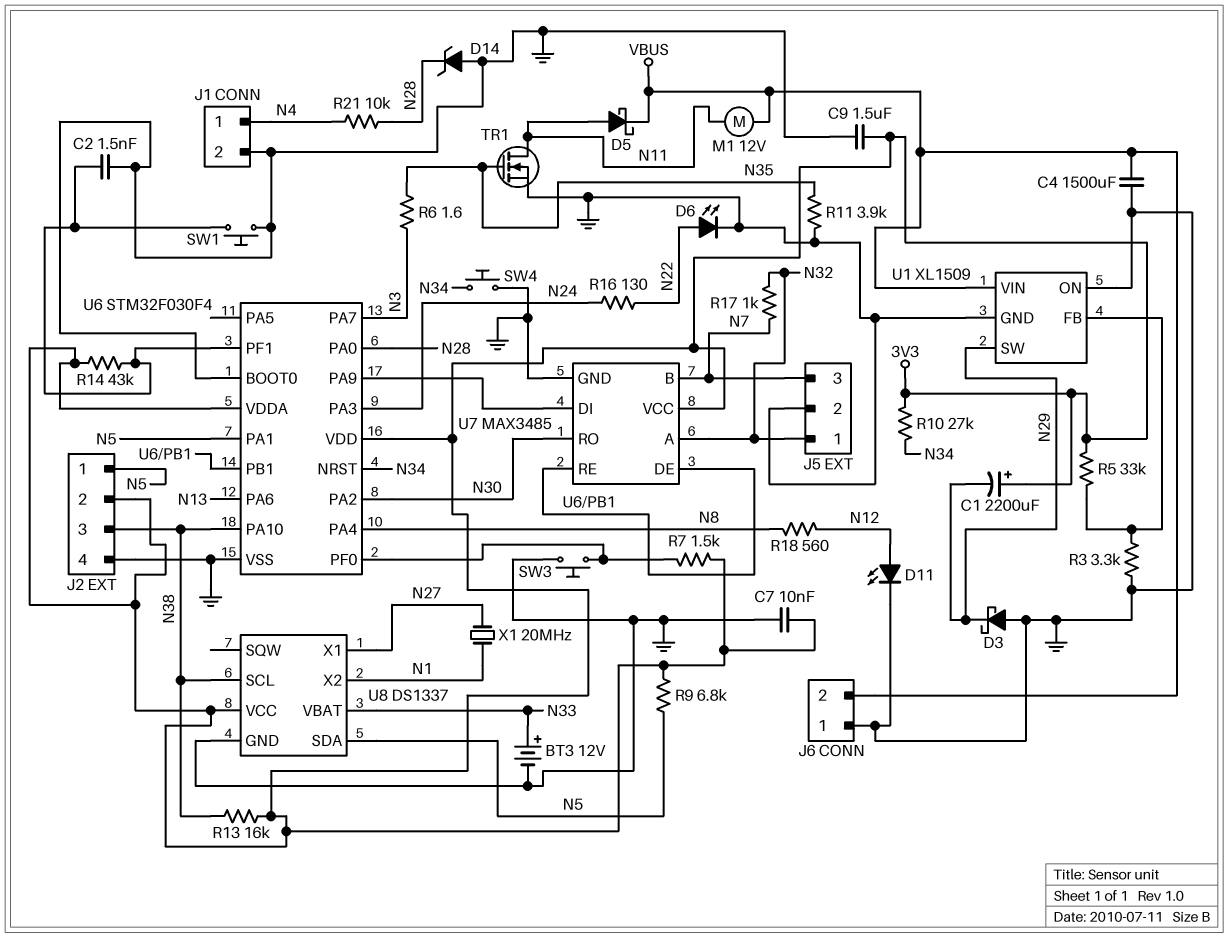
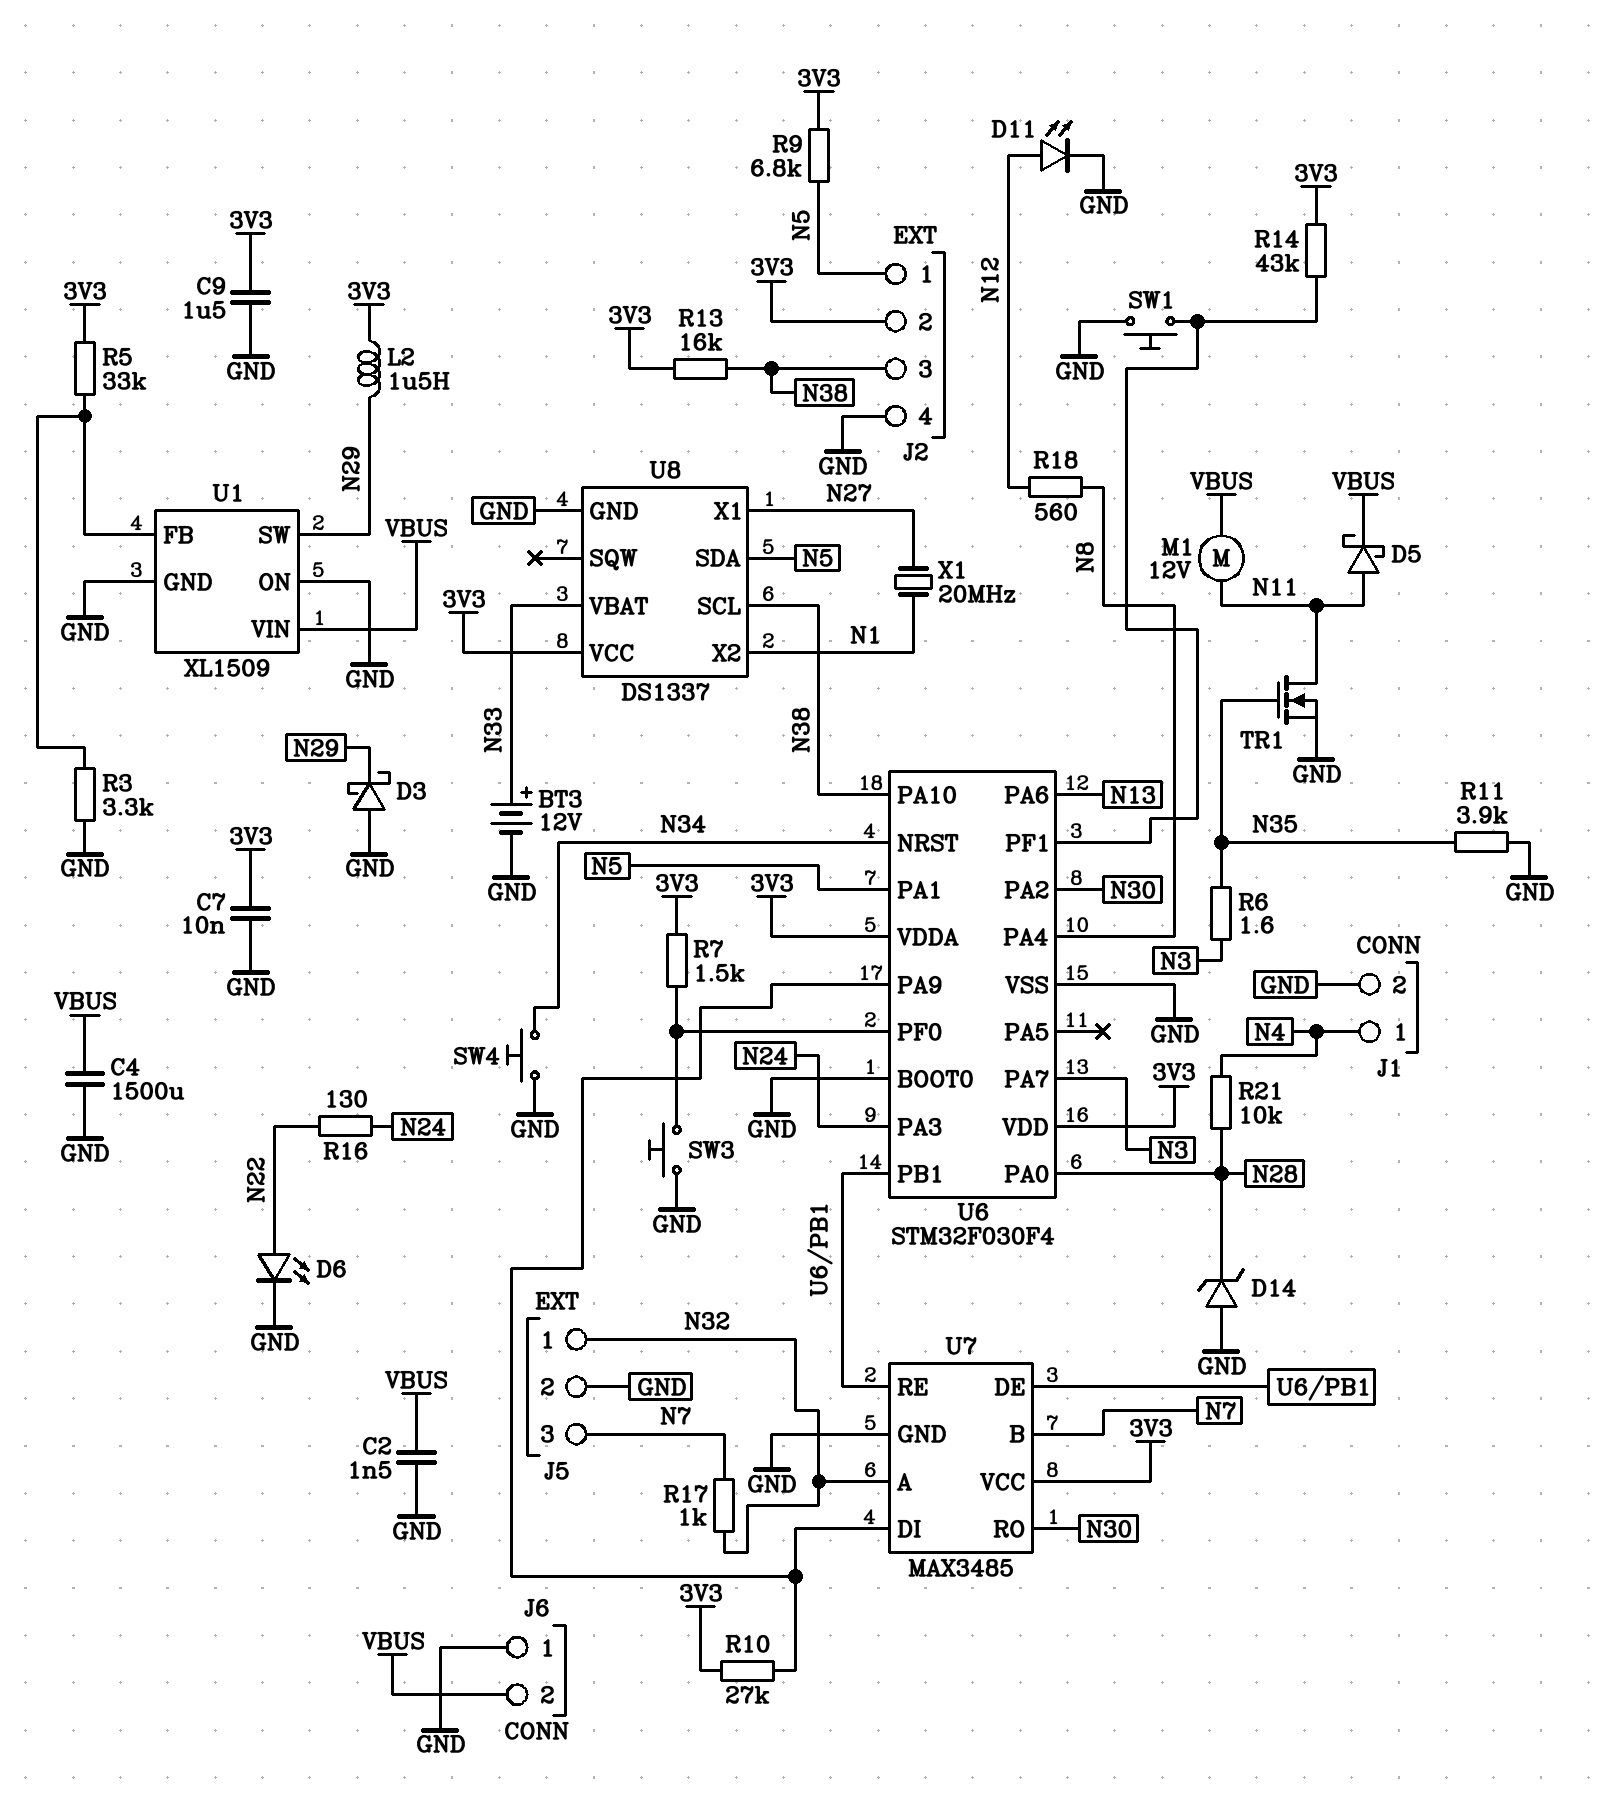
C1: 2200uF (plus 3V3, minus N29) -> none
C2: 1.5nF (GND, U6/PF1) -> 1.5nF (GND, VBUS)
L2: none -> 1.5uH (3V3, N29)
R10: 27k (3V3, N34) -> 27k (3V3, U6/PA9)

